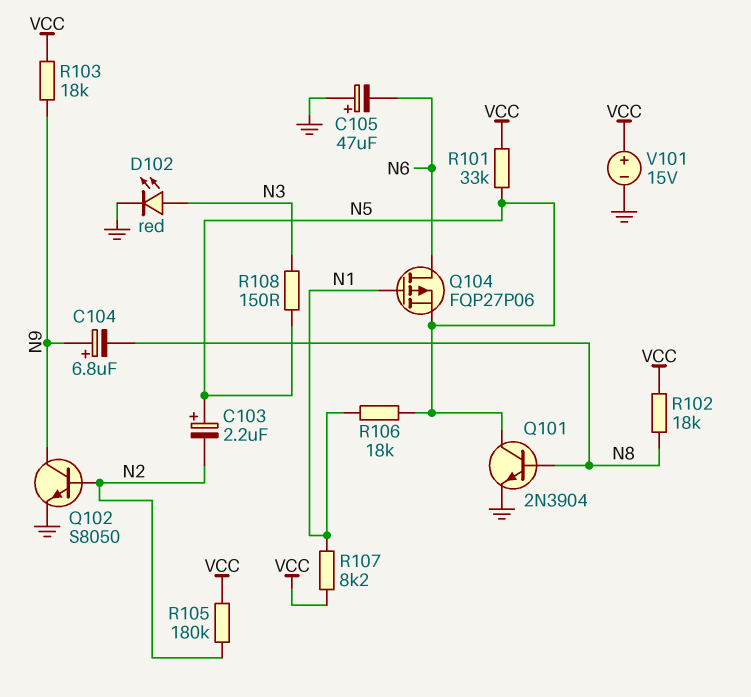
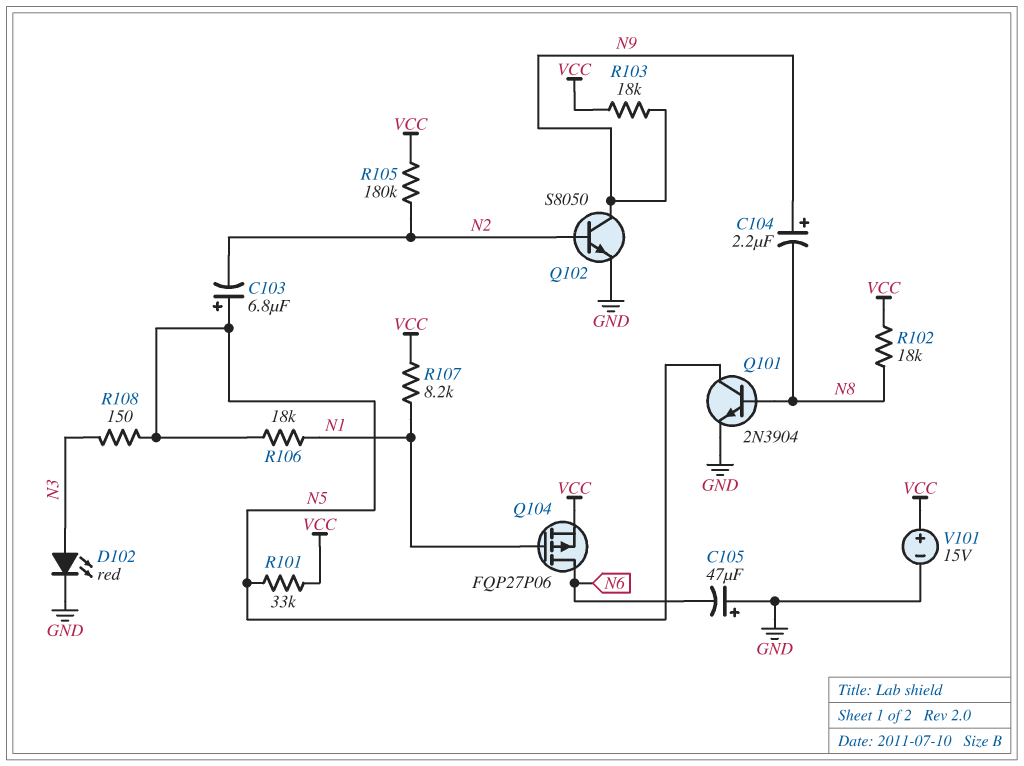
C103: 2.2uF (plus N5, minus N2) -> 6.8uF (plus N5, minus N2)
C104: 6.8uF (plus N9, minus N8) -> 2.2uF (plus N9, minus N8)
Q104: PMOS FQP27P06 (G N1, D N6, S N5) -> PMOS FQP27P06 (G N1, D N6, S VCC)

